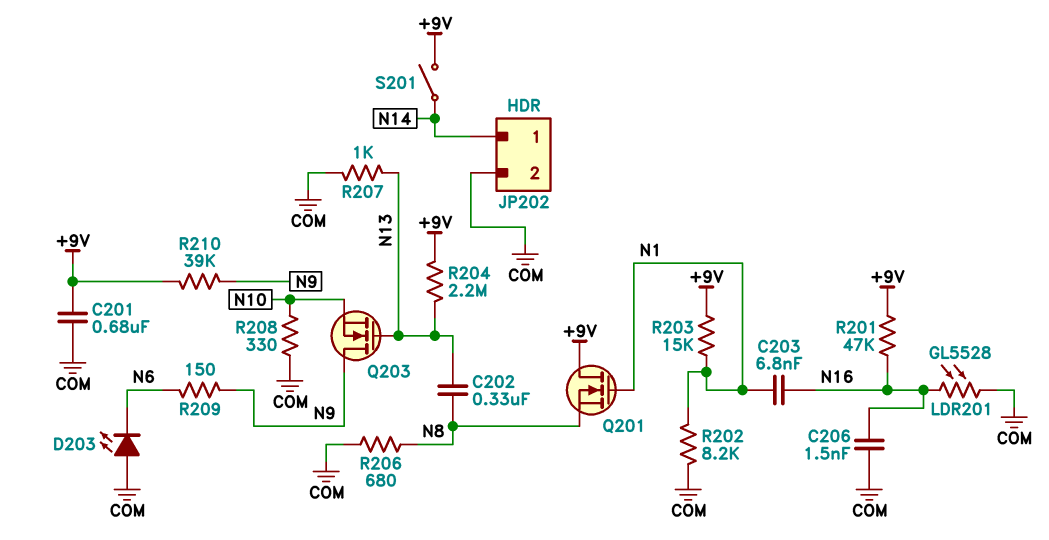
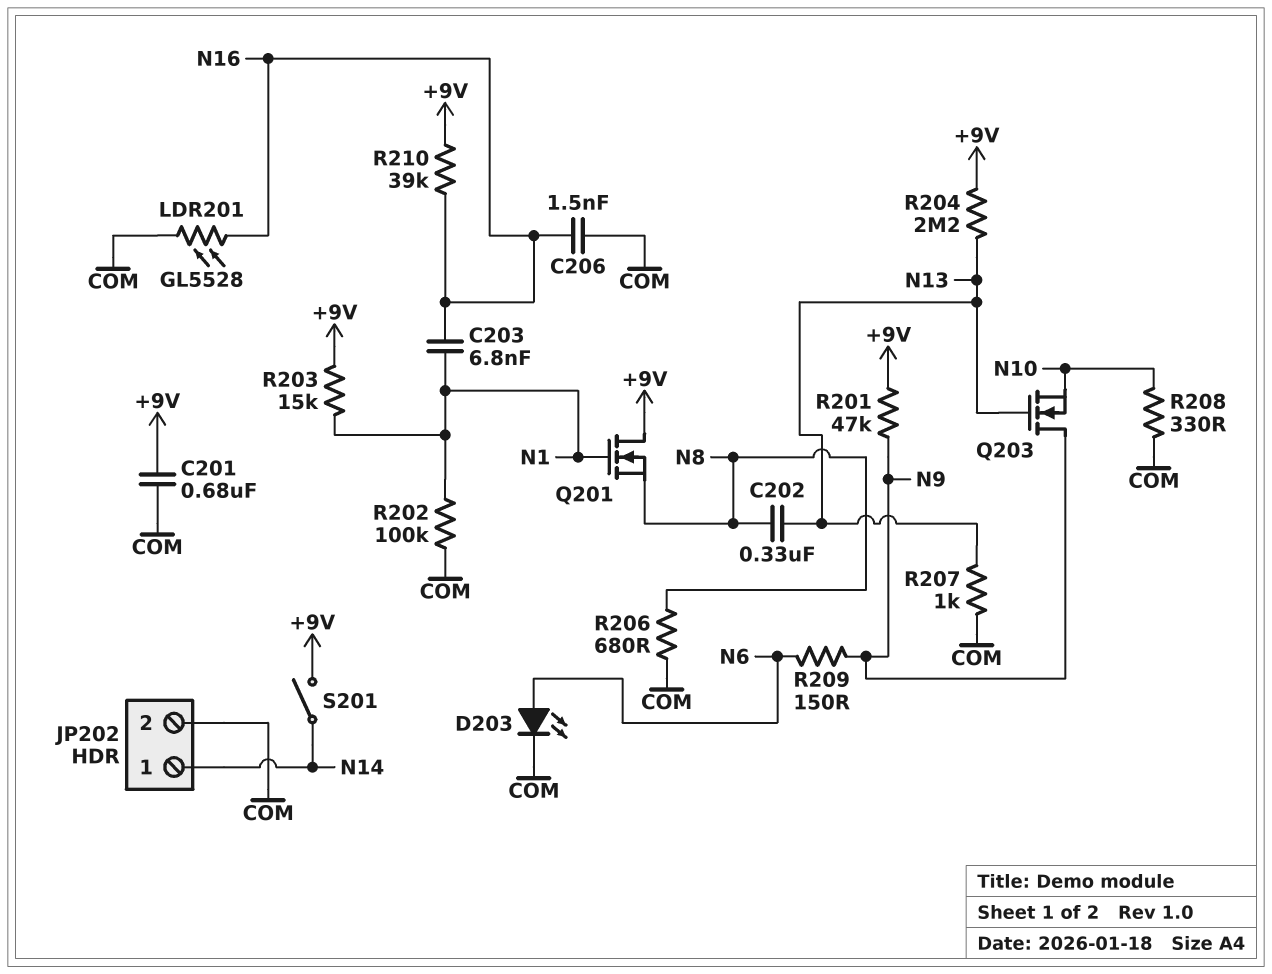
D203: LED (A COM, K N6) -> LED (A N6, K COM)
R201: 47k (+9V, N16) -> 47k (+9V, N9)
R202: 8.2k (COM, N1) -> 100k (COM, N1)
R210: 39k (+9V, N9) -> 39k (+9V, N16)

